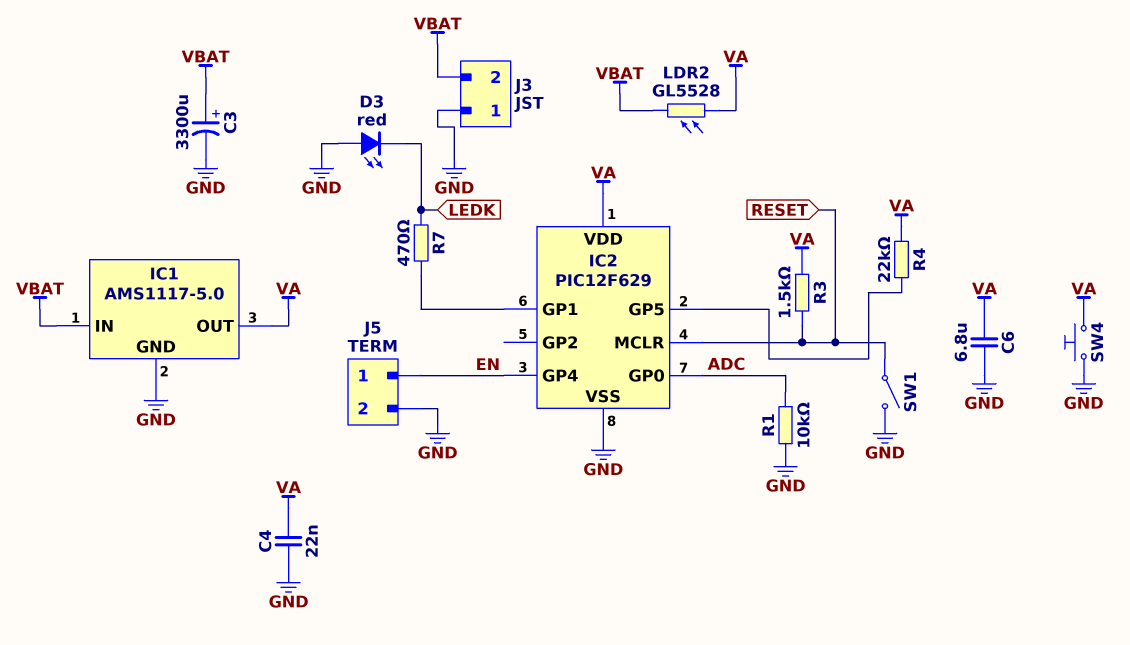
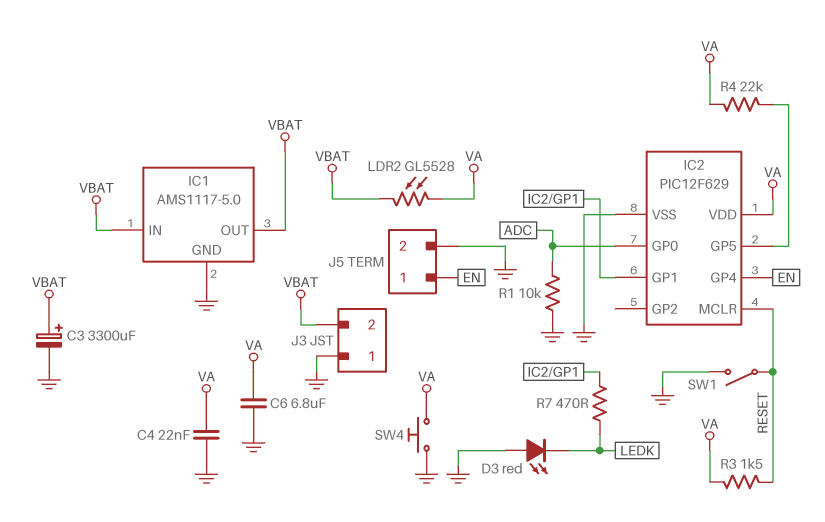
IC1 pin OUT: VA -> VBAT

